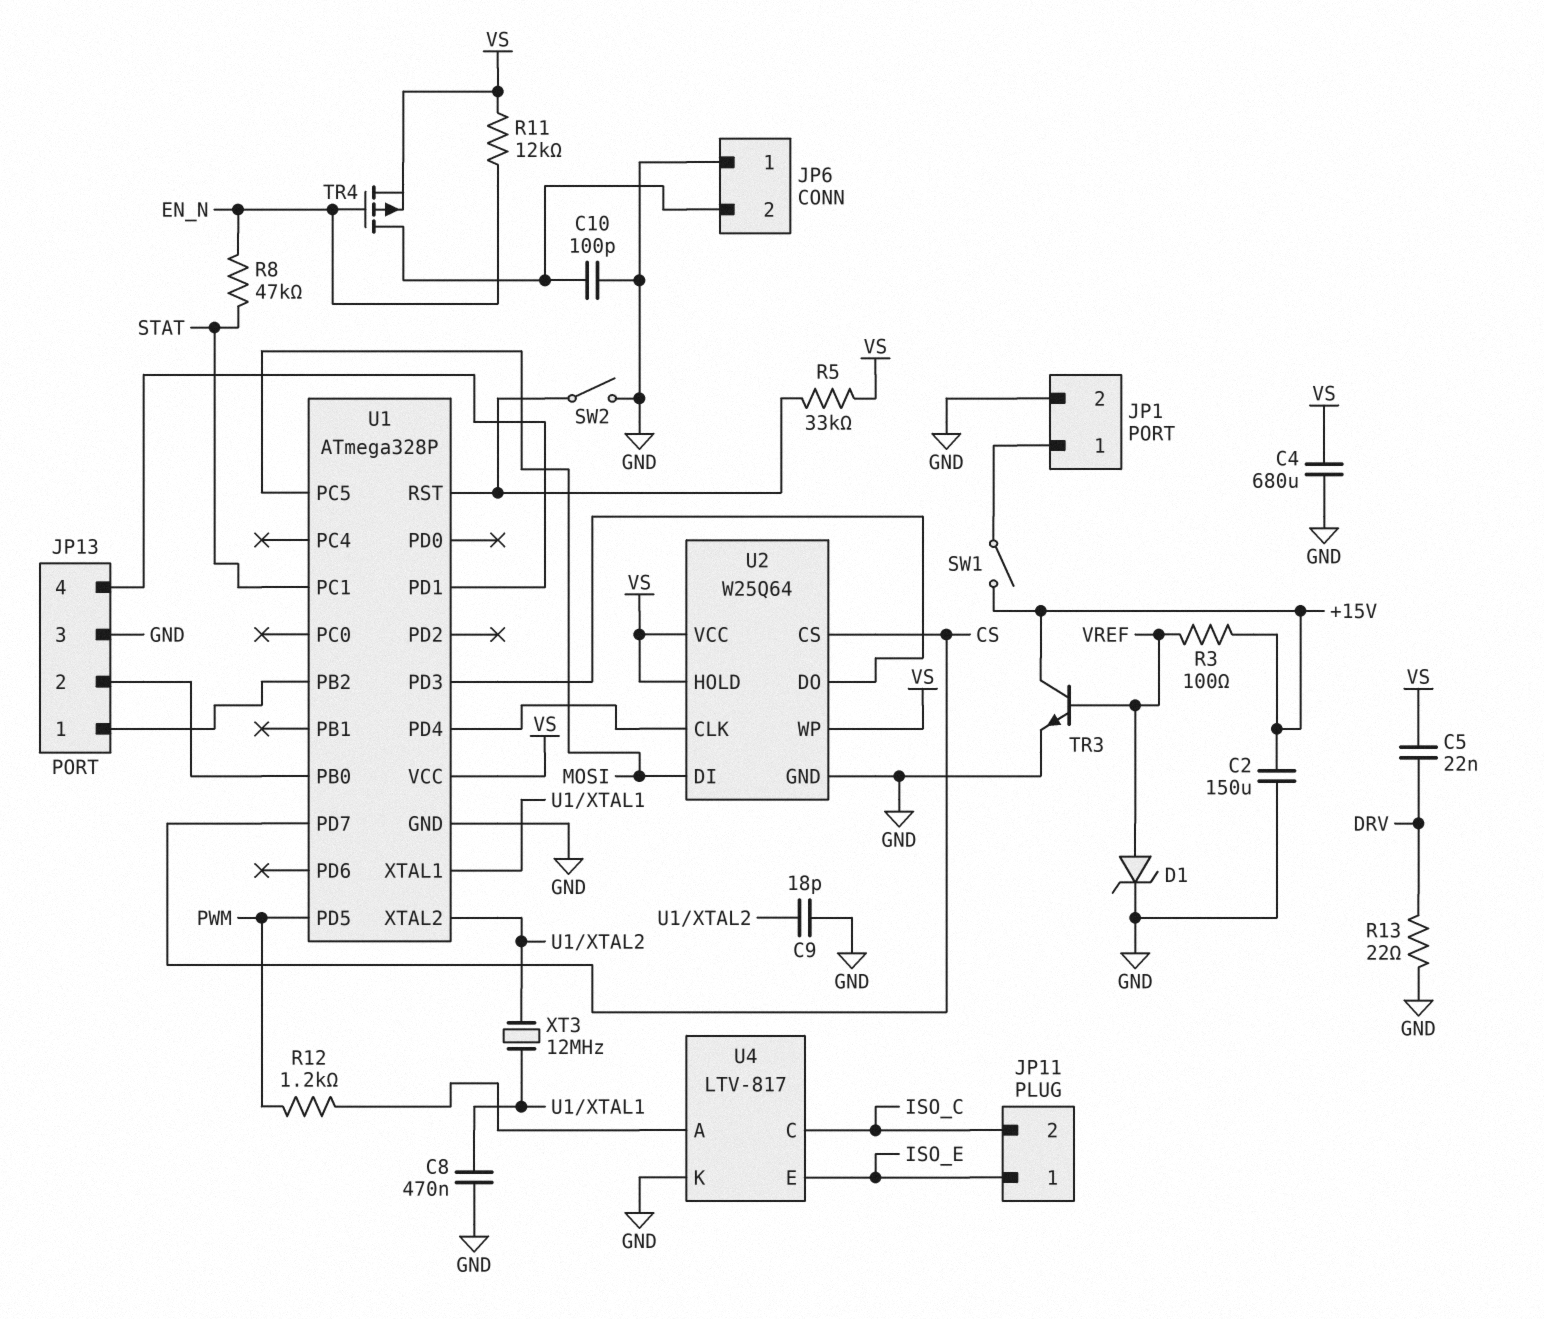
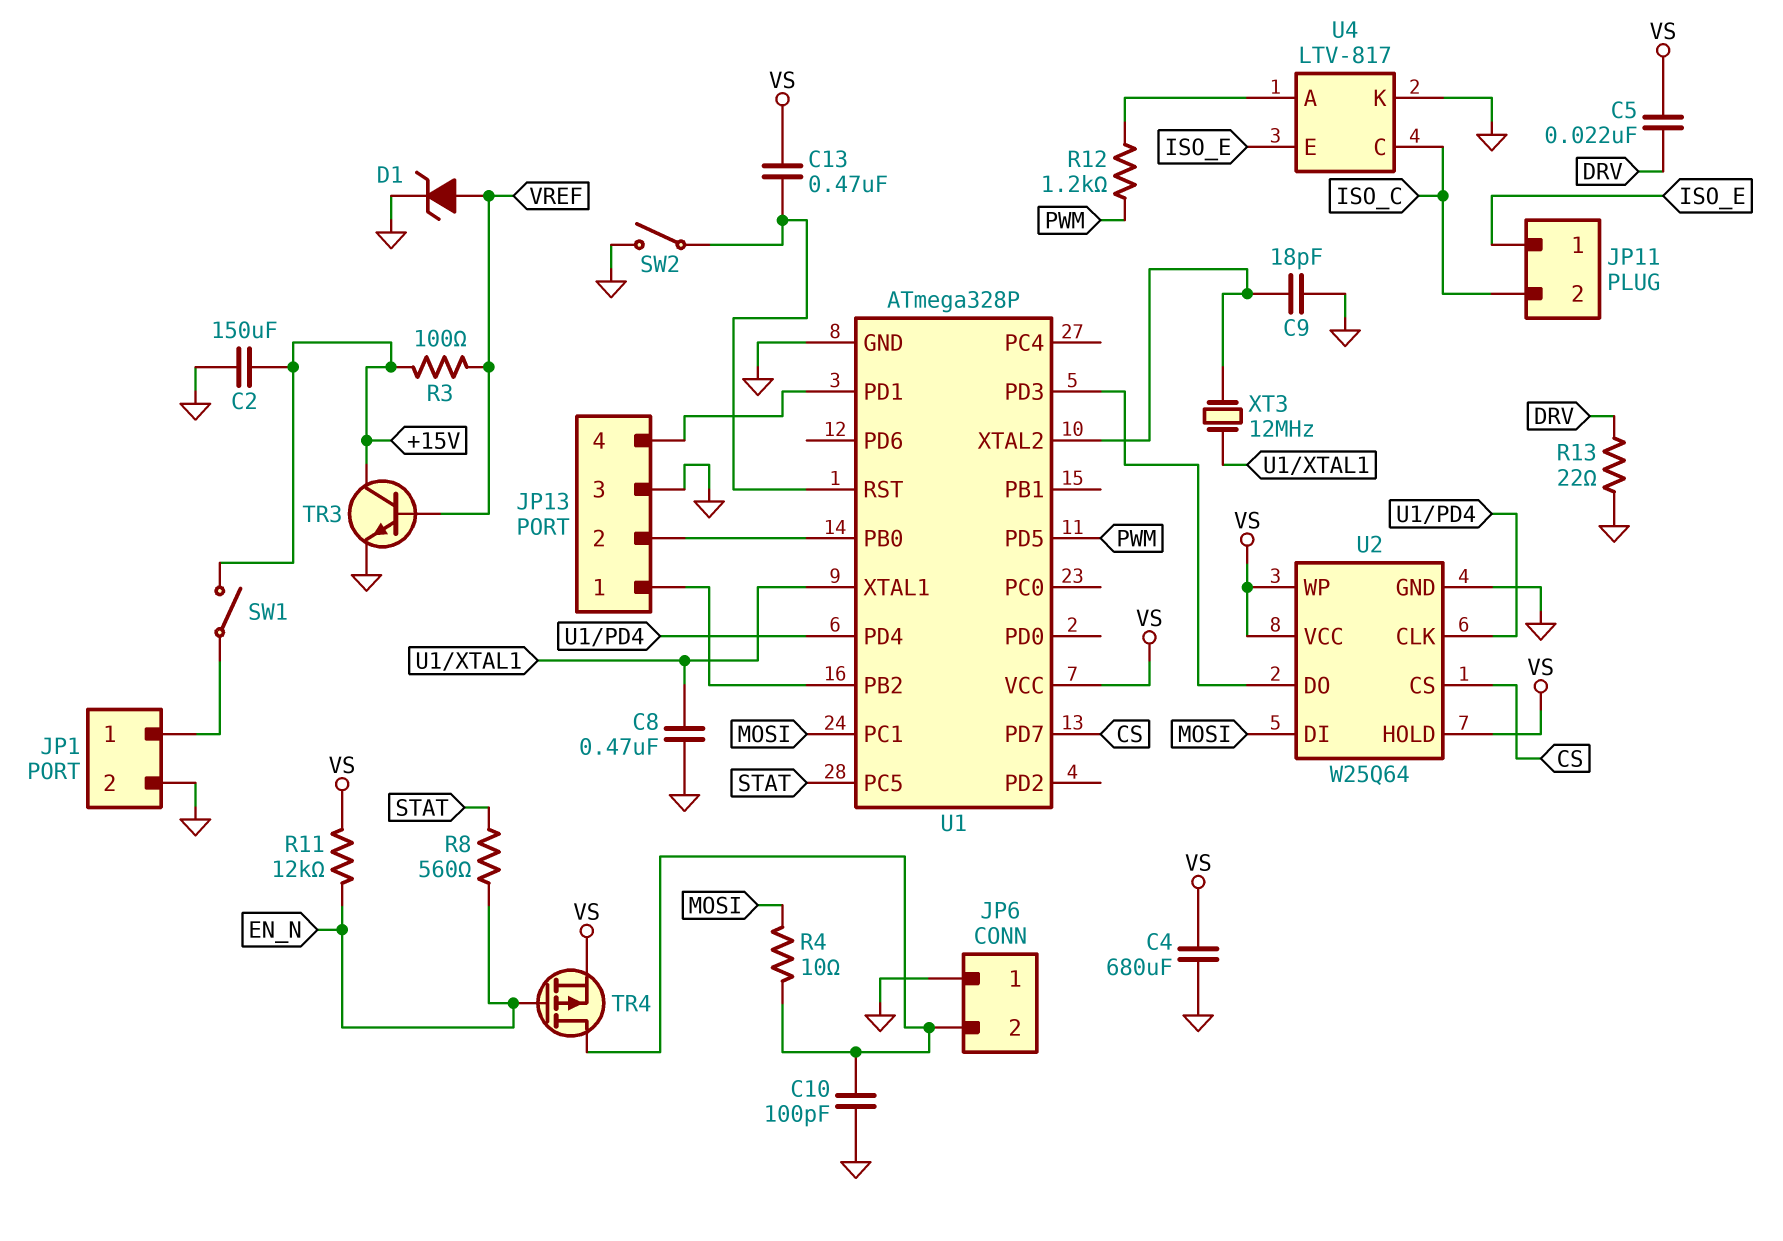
C13: none -> 470nF (U1/RST, VS)
R4: none -> 10 (JP6/2, MOSI)
R5: 33k (U1/RST, VS) -> none
R8: 47k (EN_N, STAT) -> 560 (EN_N, STAT)
U1 pin PC1: STAT -> MOSI
U1 pin PC5: MOSI -> STAT

